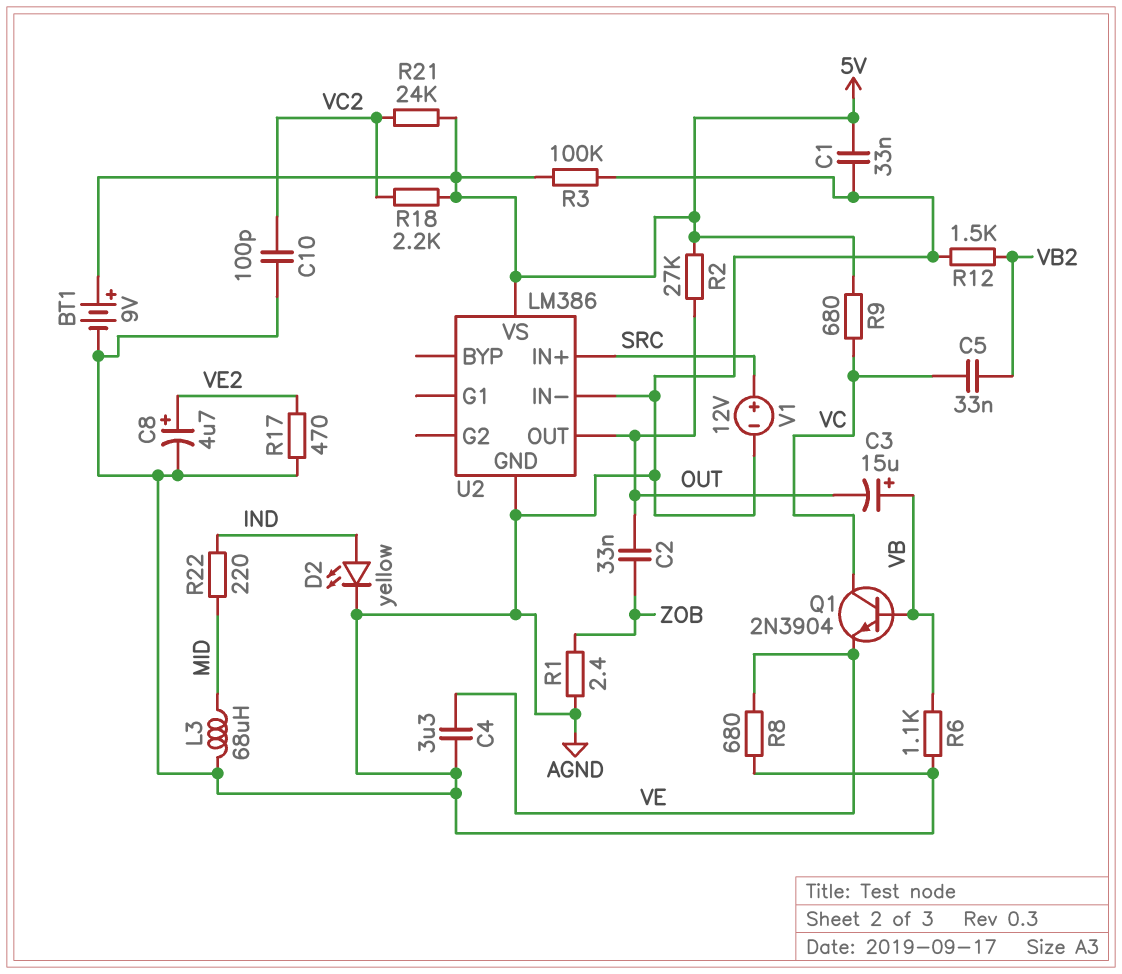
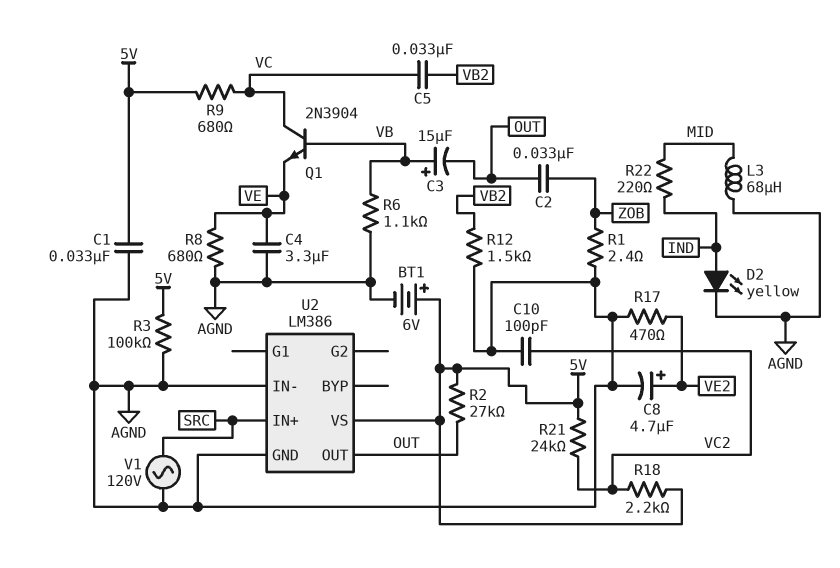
BT1: 9V (plus 5V, minus AGND) -> 6V (plus 5V, minus AGND)
V1: 12V (plus SRC, minus AGND) -> AC 120V (AGND, SRC)

